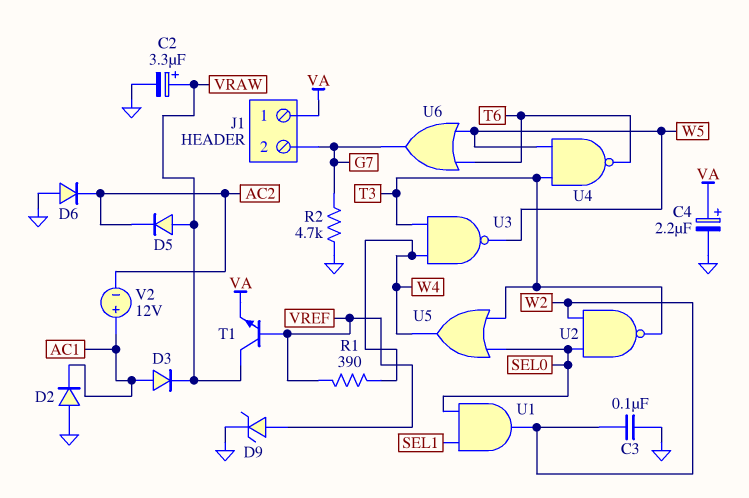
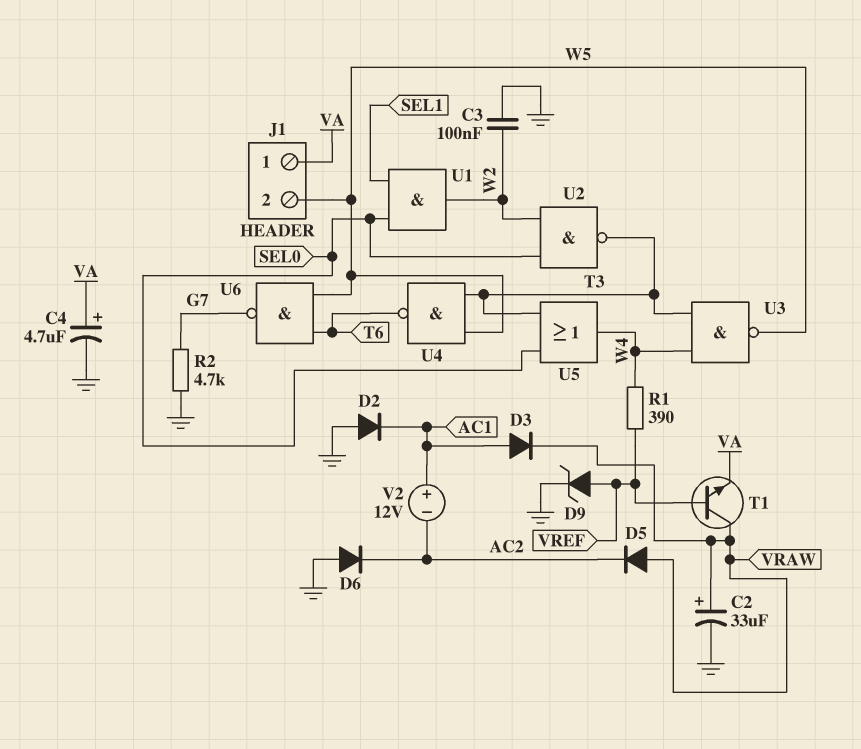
C2: 3.3uF (plus VRAW, minus GND) -> 33uF (plus VRAW, minus GND)
C4: 2.2uF (plus VA, minus GND) -> 4.7uF (plus VA, minus GND)
J1 pin 2: G7 -> W5
U6: OR (in T6, in W5, out G7) -> NAND (in T6, in W5, out G7)

